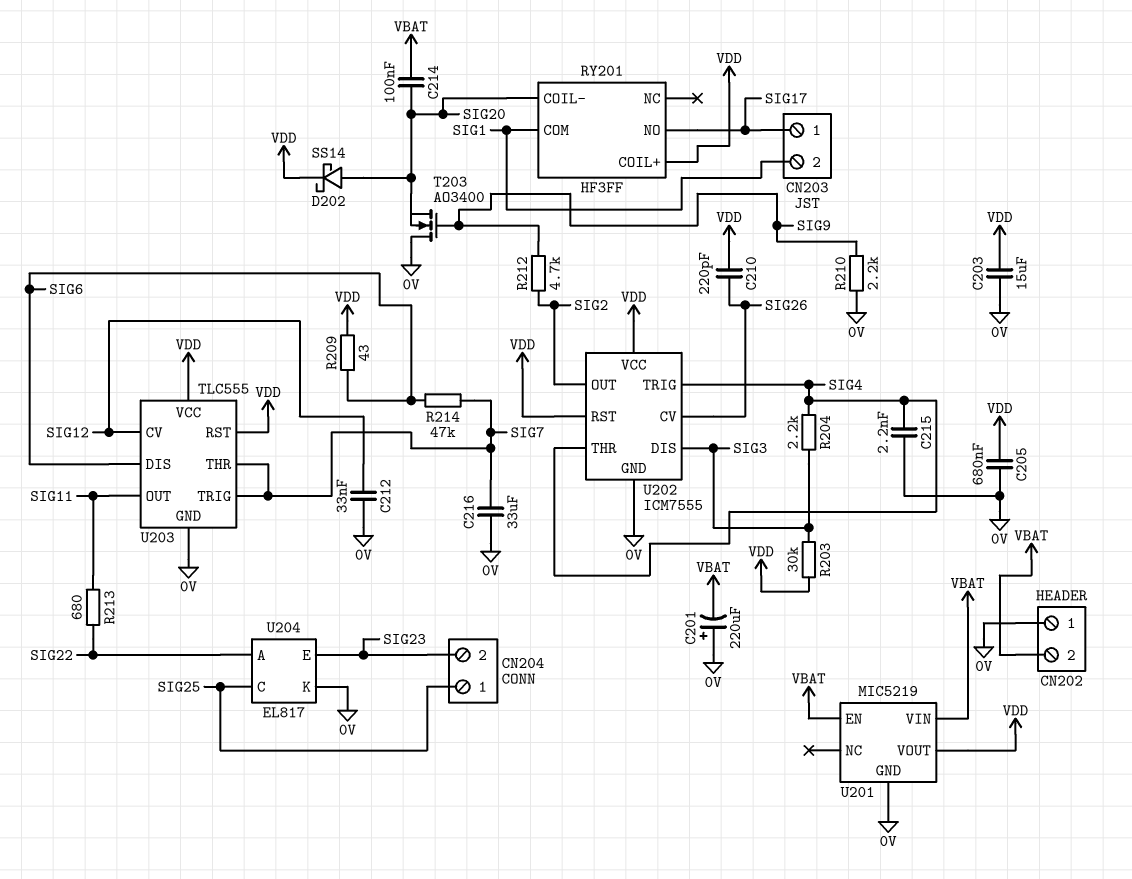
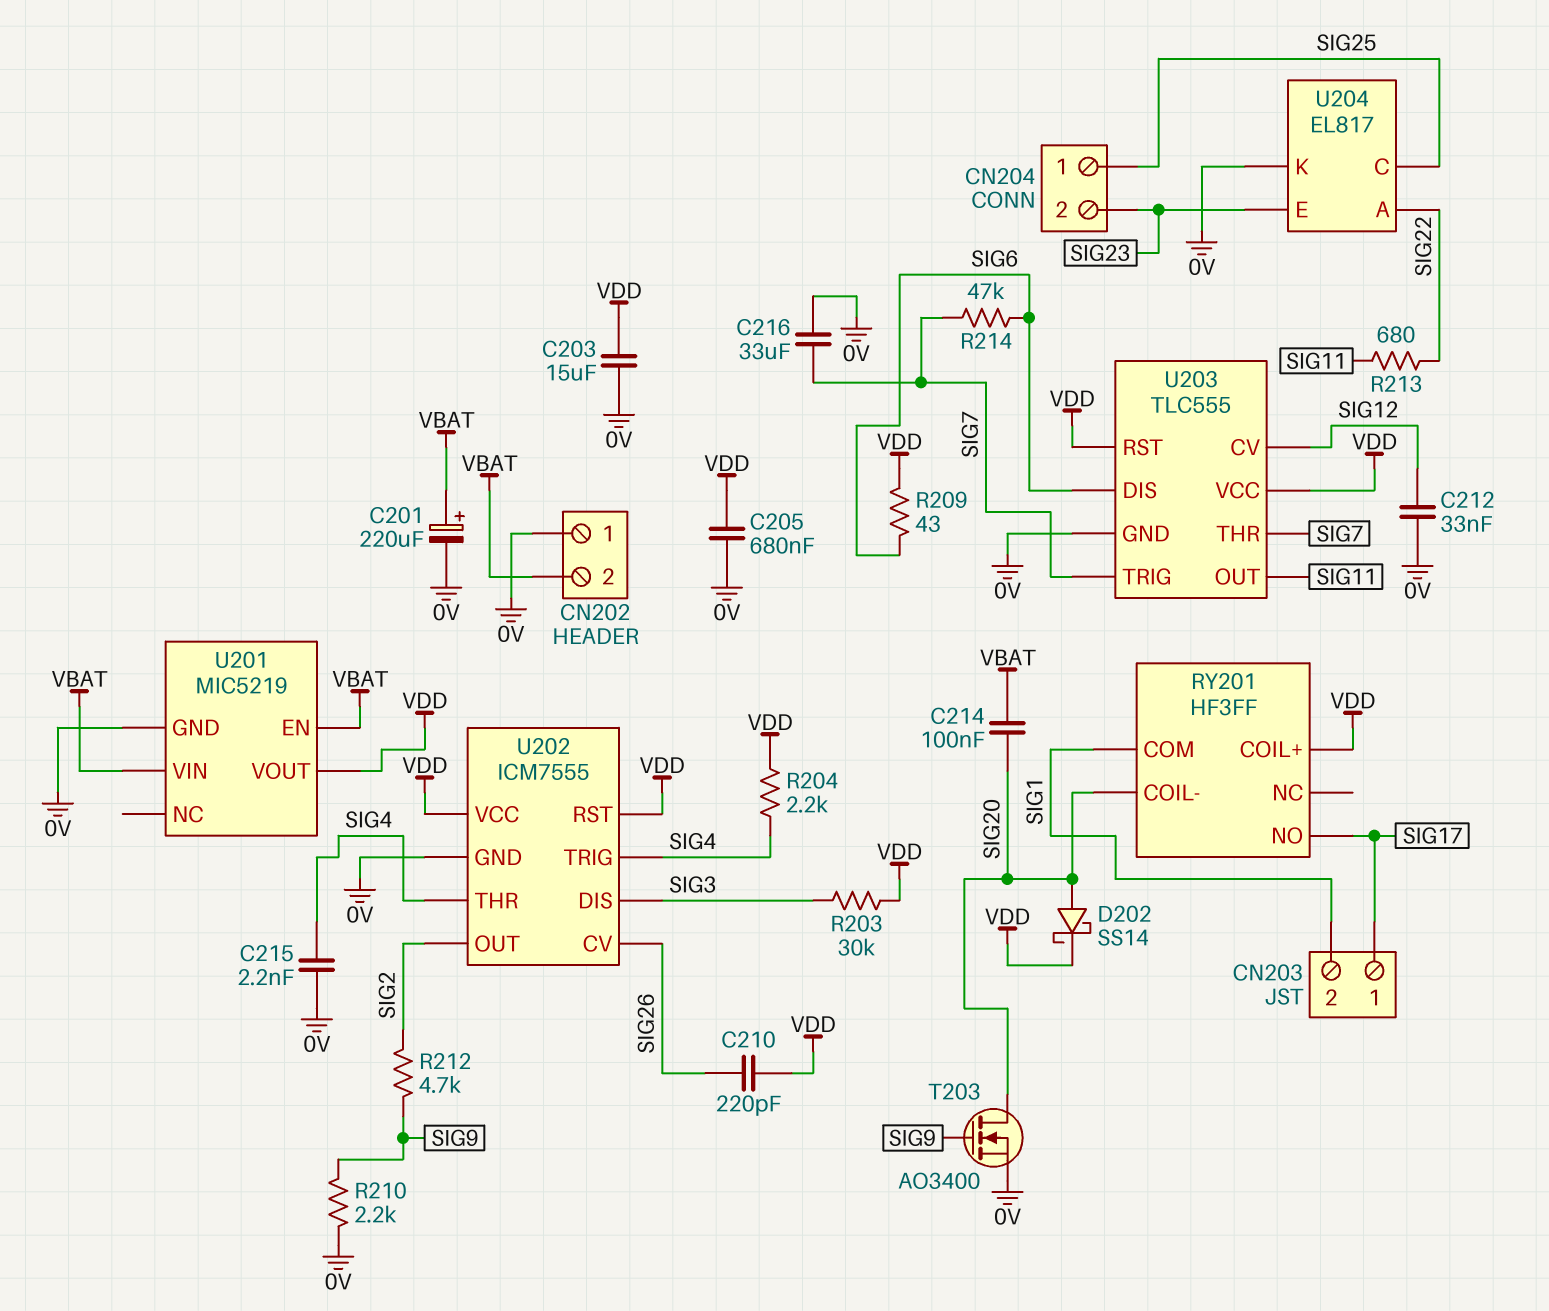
C201: 220uF (plus 0V, minus VBAT) -> 220uF (plus VBAT, minus 0V)
R204: 2.2k (SIG3, SIG4) -> 2.2k (SIG4, VDD)
T203: NMOS AO3400 (G SIG9, D 0V, S SIG20) -> NMOS AO3400 (G SIG9, D SIG20, S 0V)

